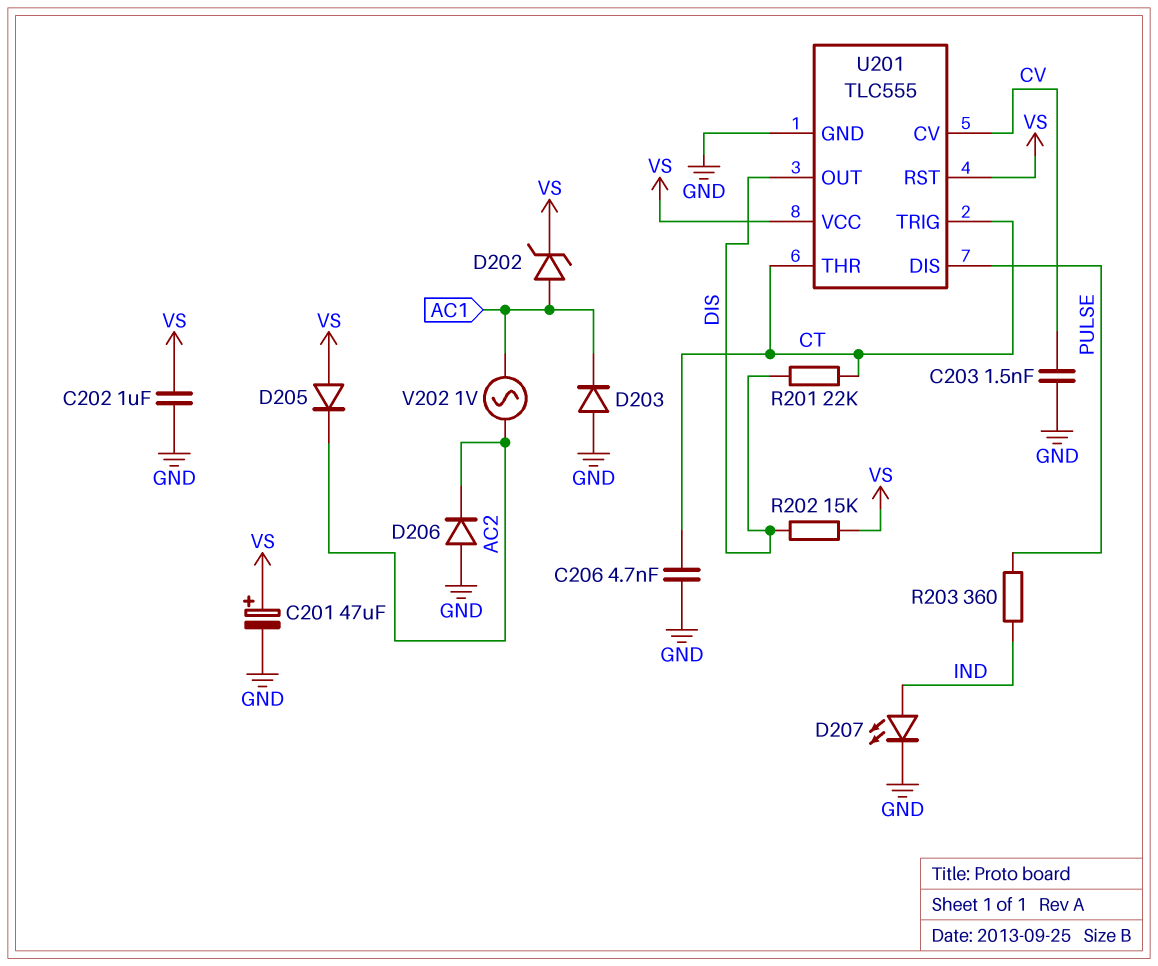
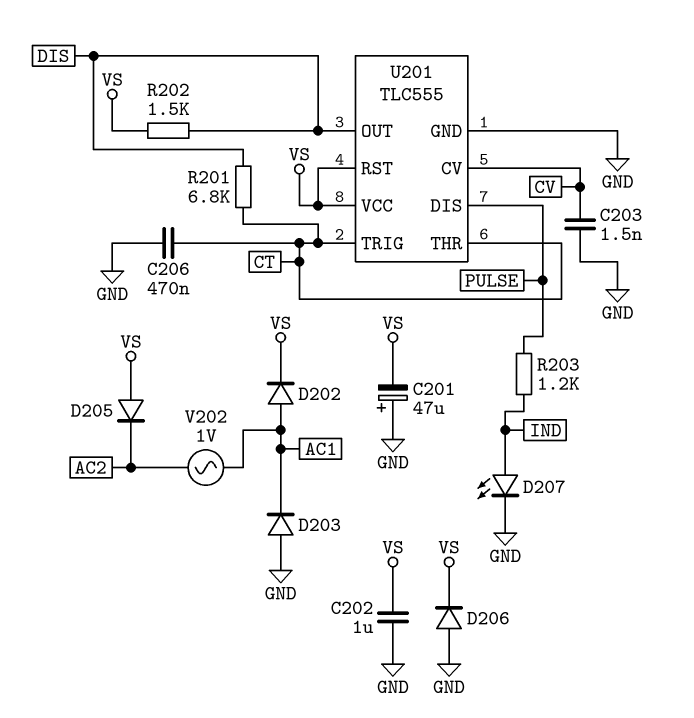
C201: 47uF (plus VS, minus GND) -> 47uF (plus GND, minus VS)
C206: 4.7nF (CT, GND) -> 470nF (CT, GND)
D202: zener (A AC1, K VS) -> diode (A AC1, K VS)
D206: diode (A GND, K AC2) -> diode (A GND, K VS)
R201: 22k (CT, DIS) -> 6.8k (CT, DIS)
R202: 15k (DIS, VS) -> 1.5k (DIS, VS)
R203: 360 (IND, PULSE) -> 1.2k (IND, PULSE)

